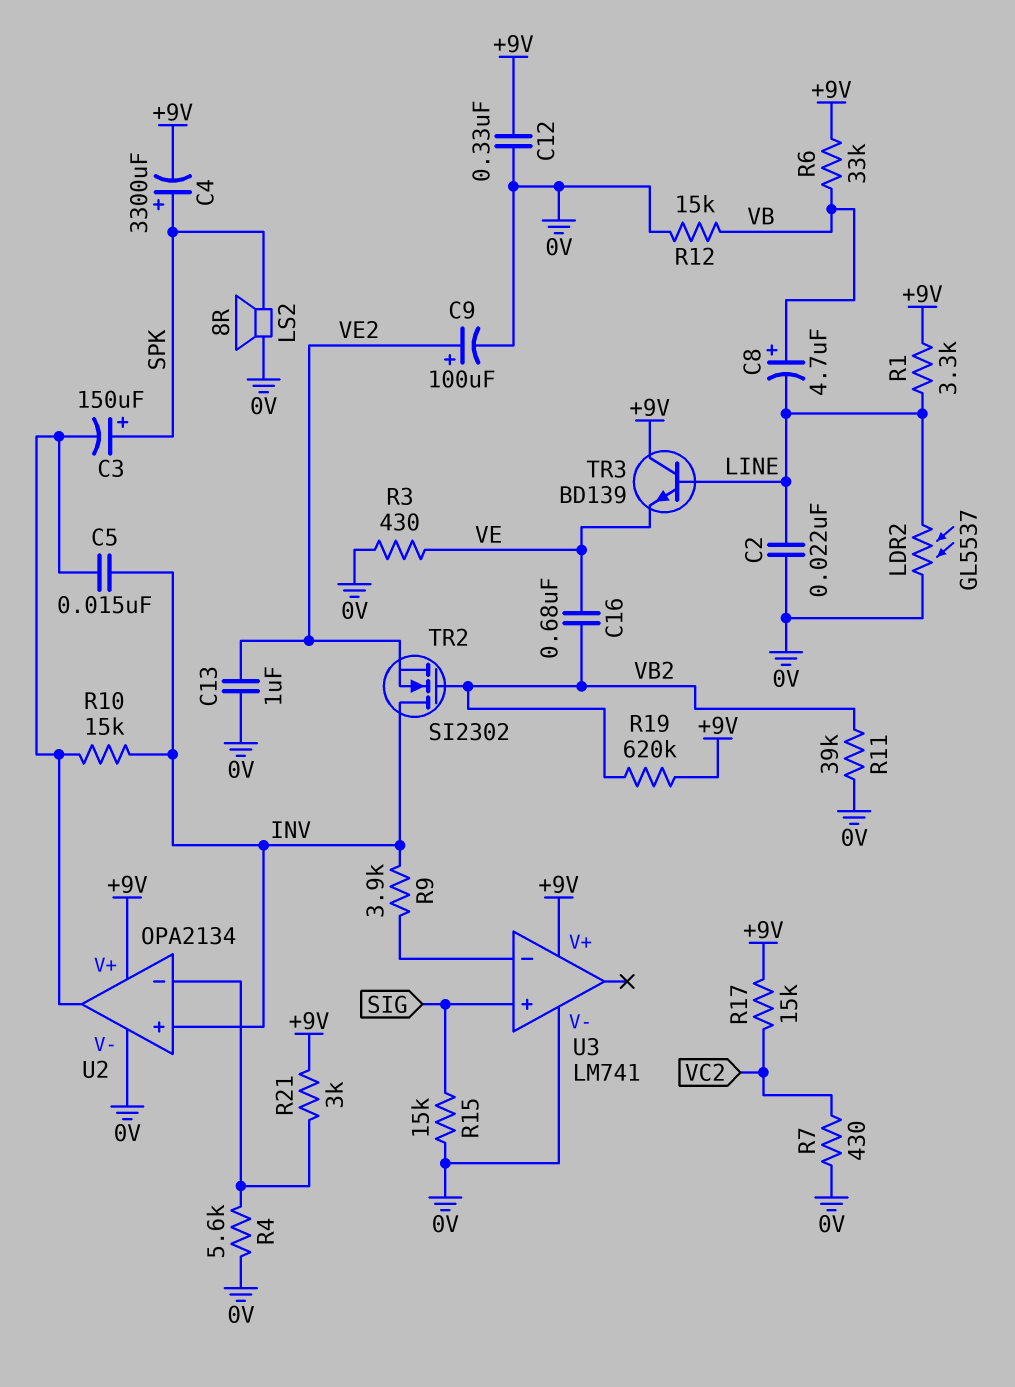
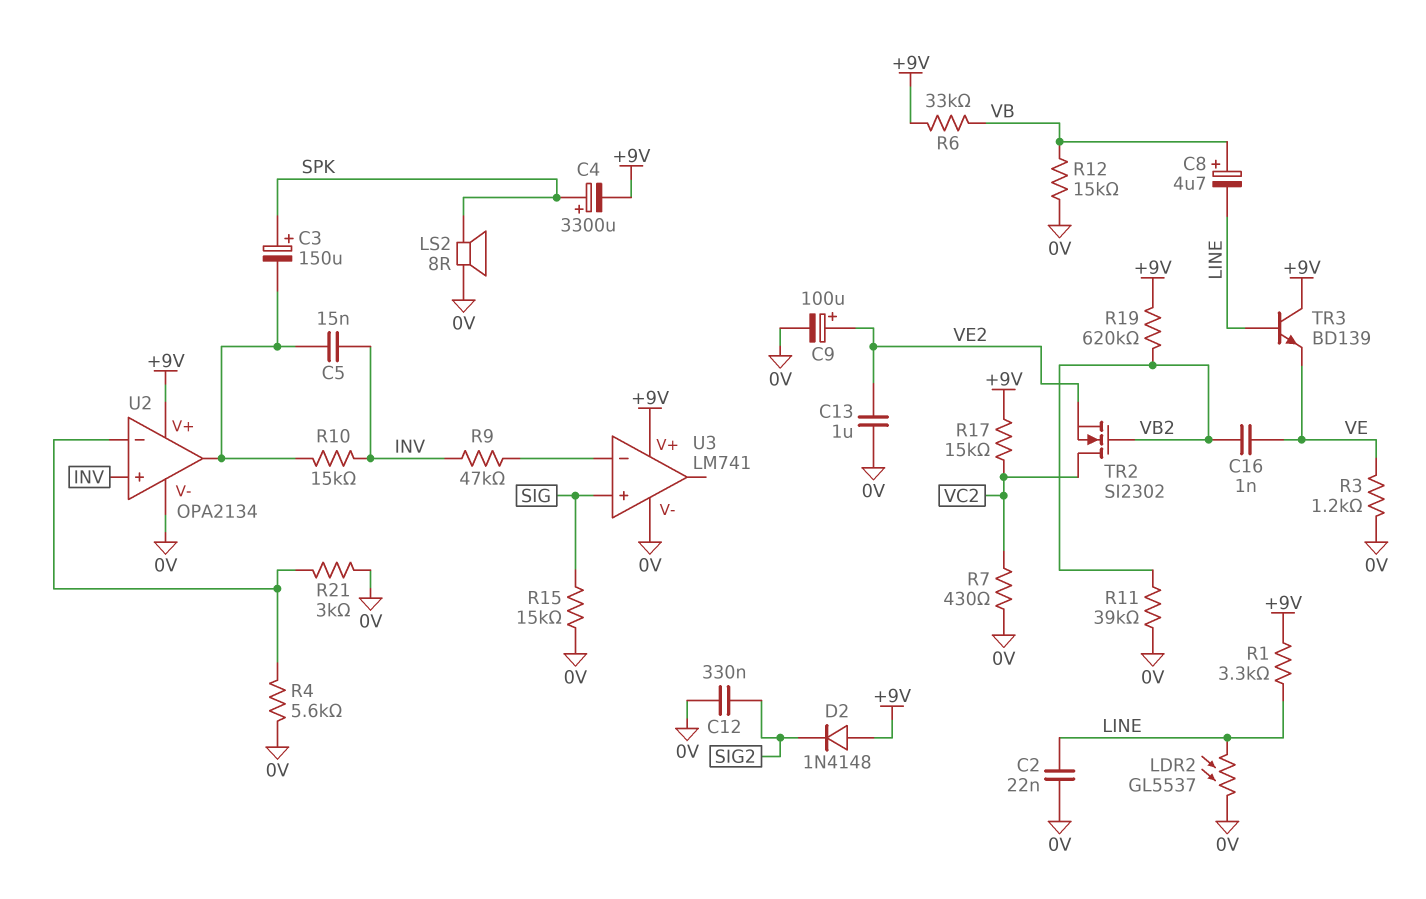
C12: 330nF (+9V, 0V) -> 330nF (0V, SIG2)
C16: 680nF (VB2, VE) -> 1nF (VB2, VE)
D2: none -> diode 1N4148 (A +9V, K SIG2)
R3: 430 (0V, VE) -> 1.2k (0V, VE)
R9: 3.9k (INV, U3/in-) -> 47k (INV, U3/in-)
R21: 3k (+9V, U2/in-) -> 3k (0V, U2/in-)
TR2: NMOS SI2302 (G VB2, D INV, S VE2) -> NMOS SI2302 (G VB2, D VC2, S VE2)

